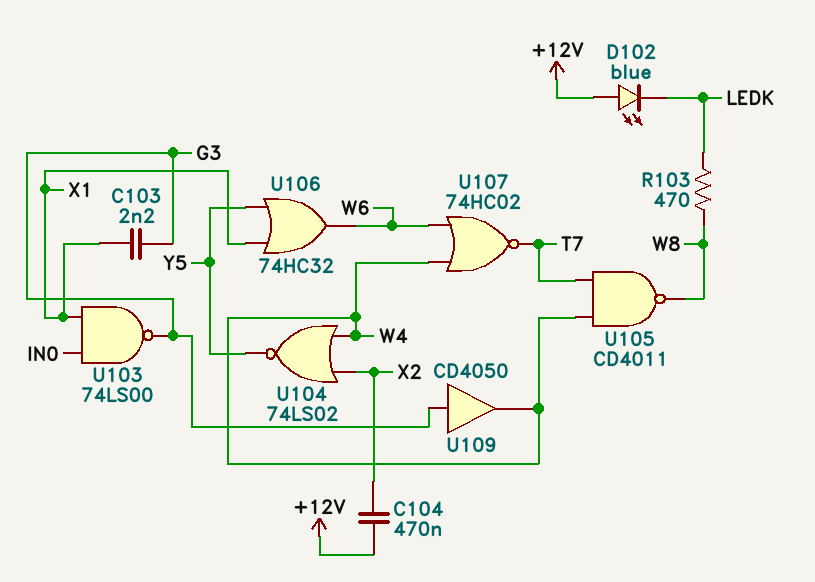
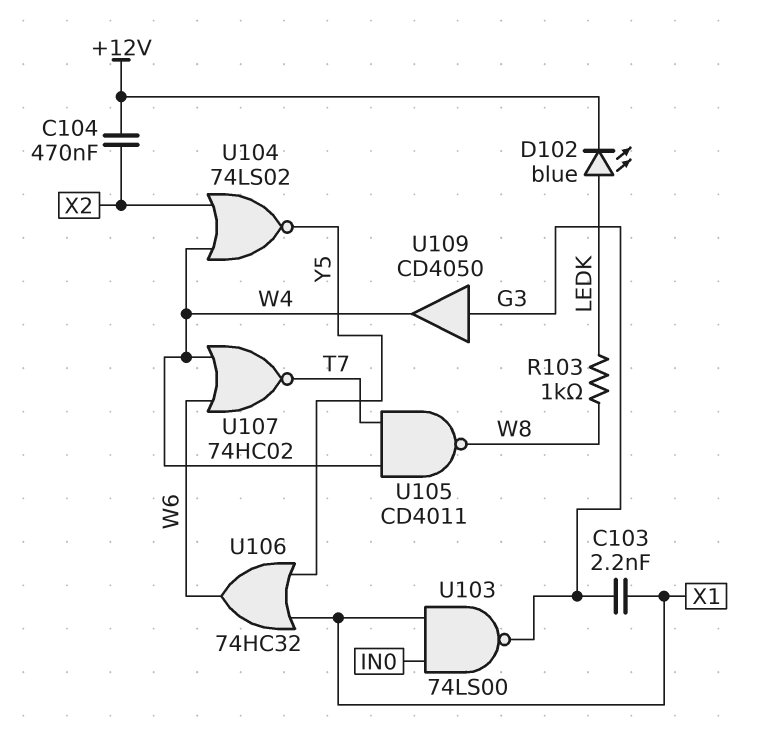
D102: LED blue (A +12V, K LEDK) -> LED blue (A LEDK, K +12V)
R103: 470 (LEDK, W8) -> 1k (LEDK, W8)

